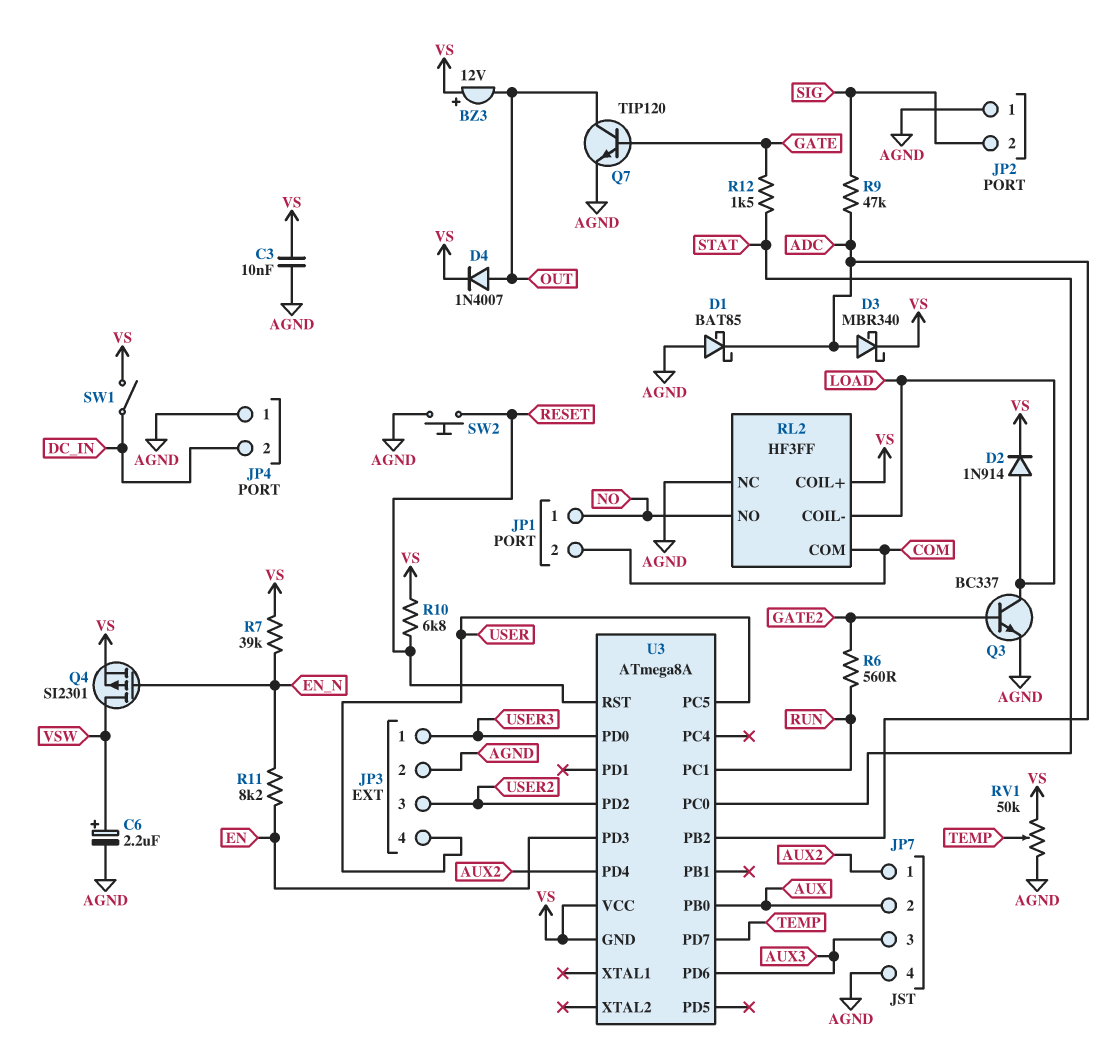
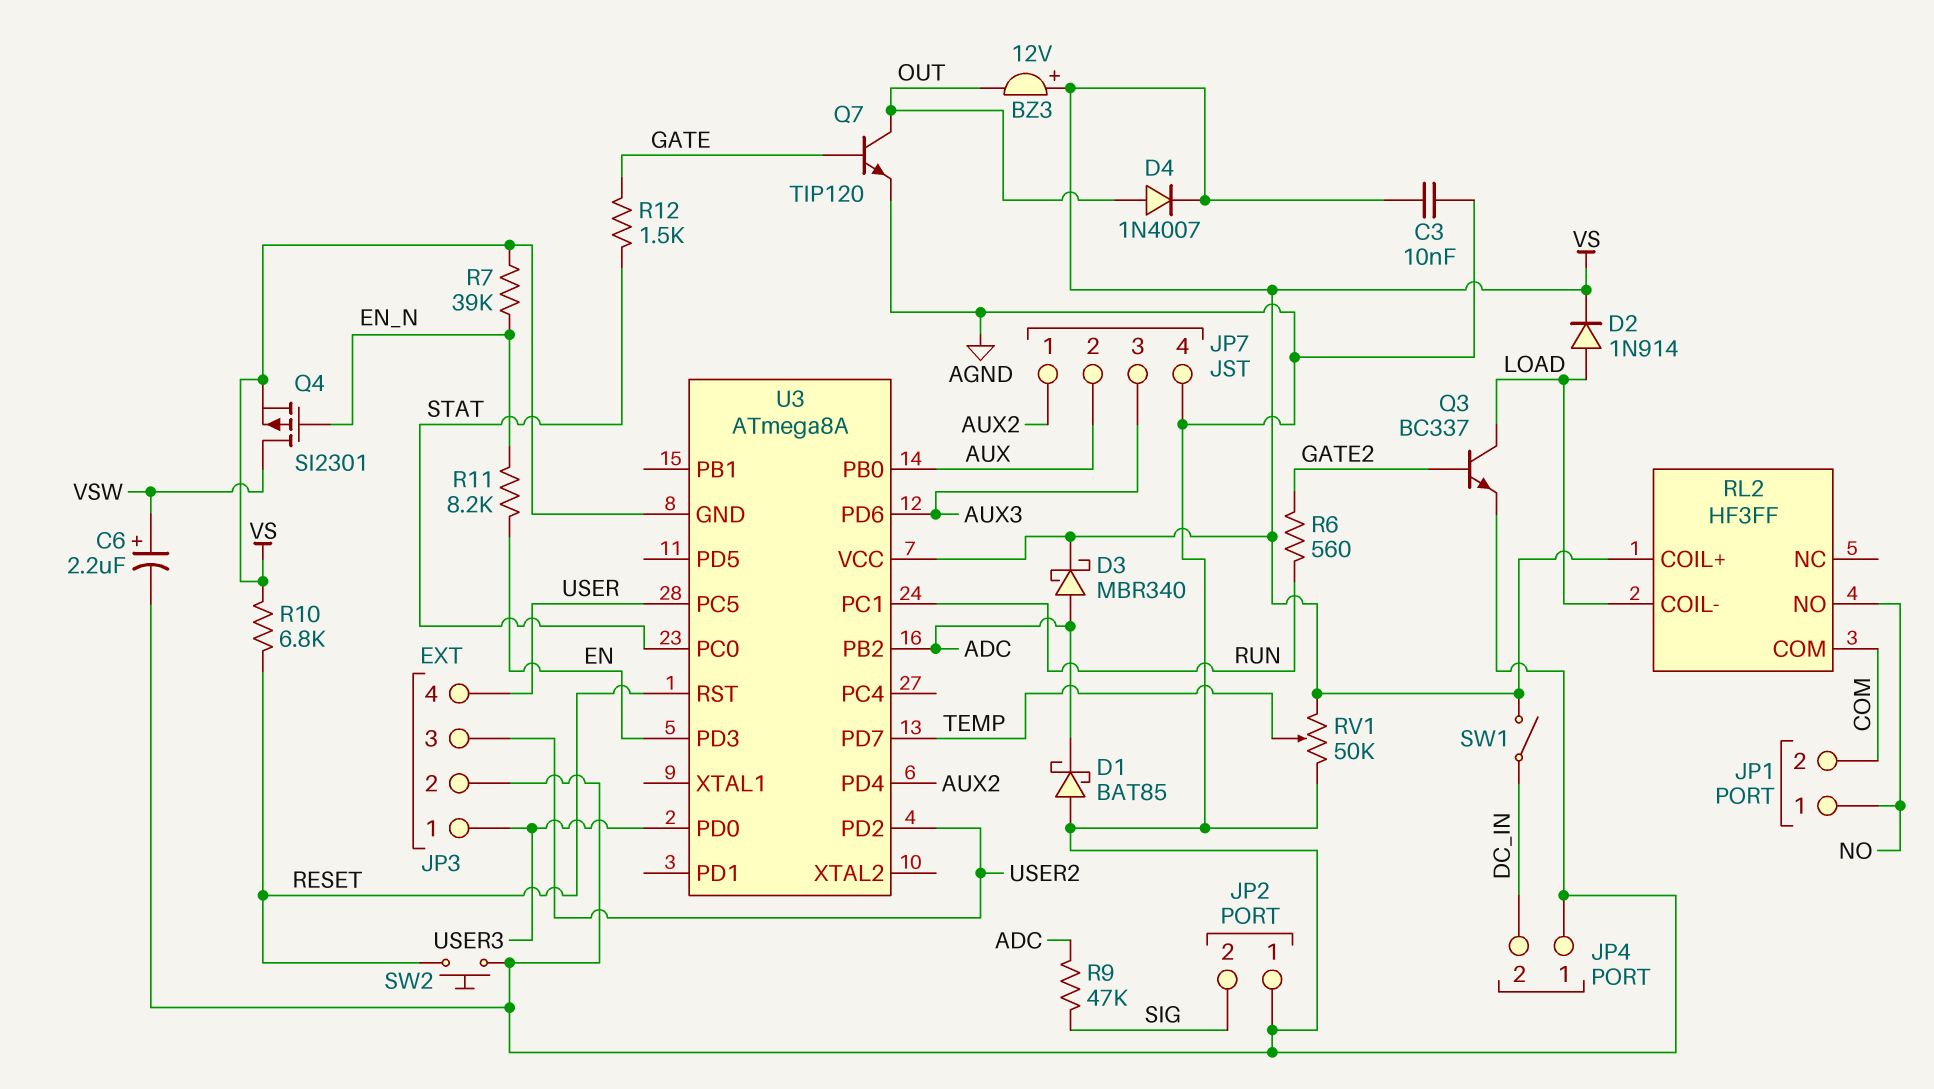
RL2 pin NC: AGND -> none

